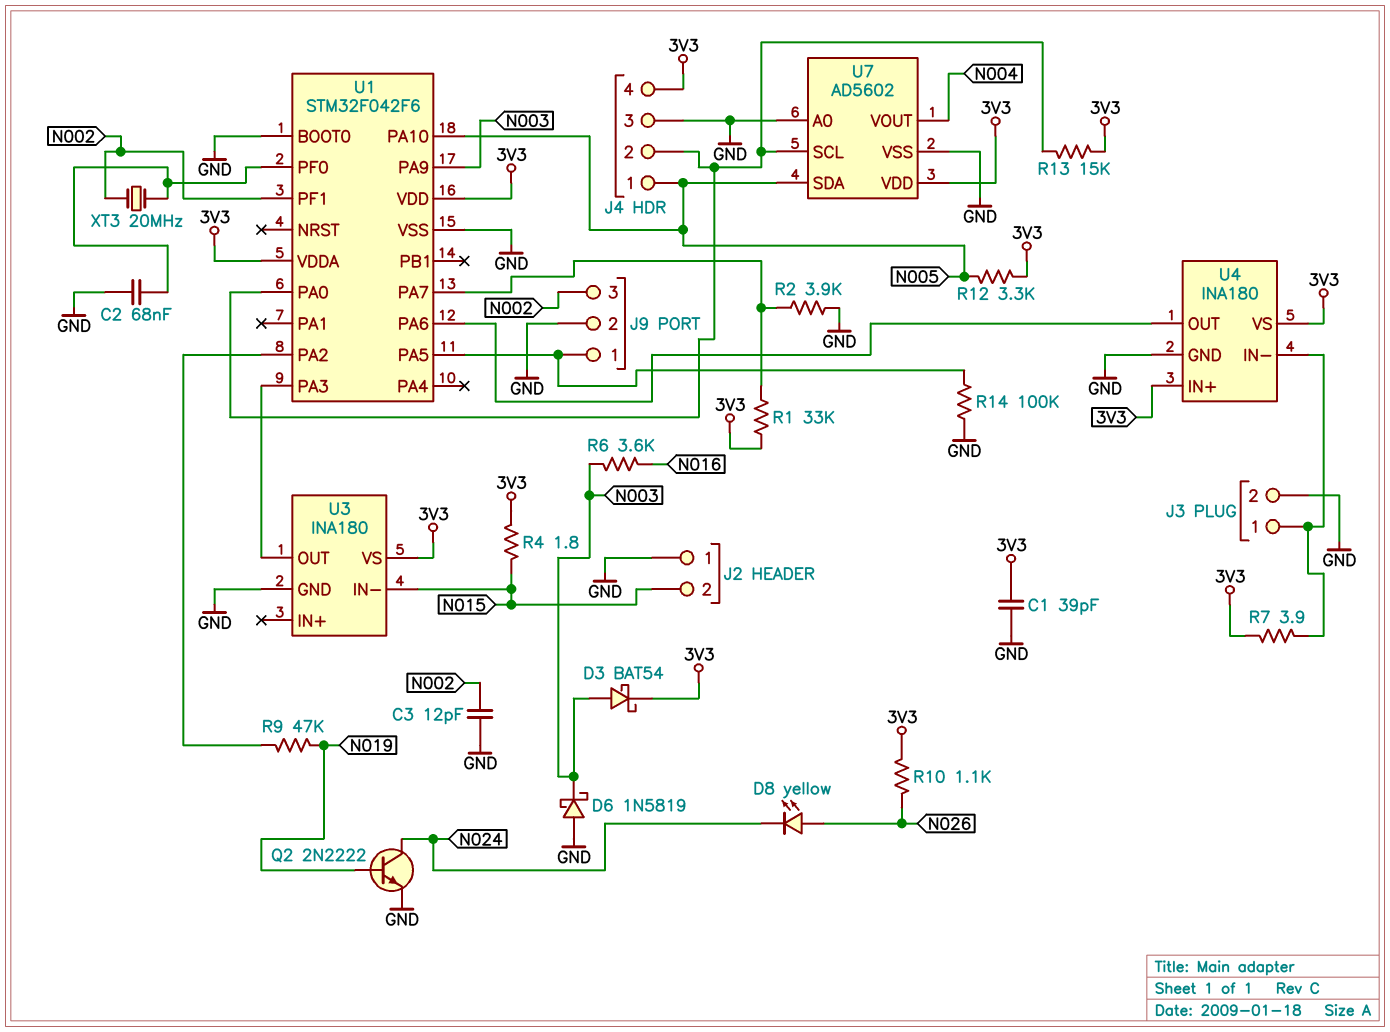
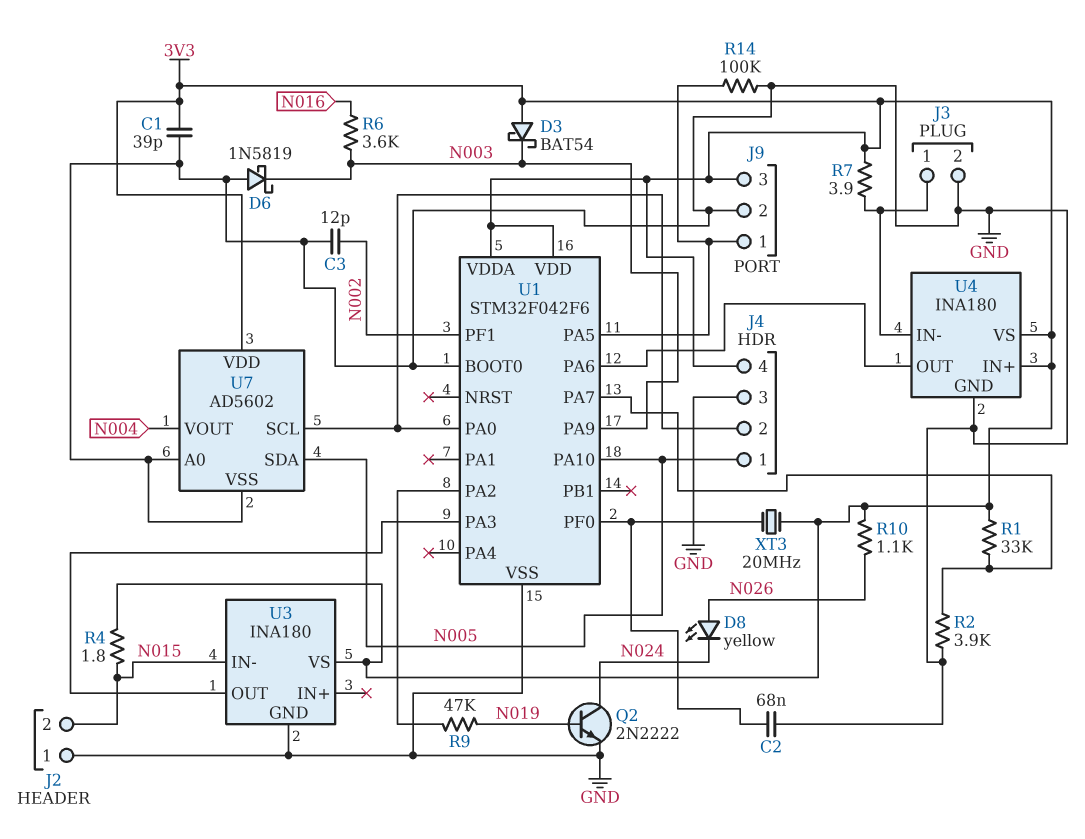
D3: schottky BAT54 (A N003, K 3V3) -> schottky BAT54 (A 3V3, K N003)
J9 pin 3: N002 -> 3V3
R12: 3.3k (3V3, N005) -> none
R13: 15k (3V3, J4/2) -> none
XT3: 20MHz (N002, U1/PF0) -> 20MHz (3V3, U1/PF0)

